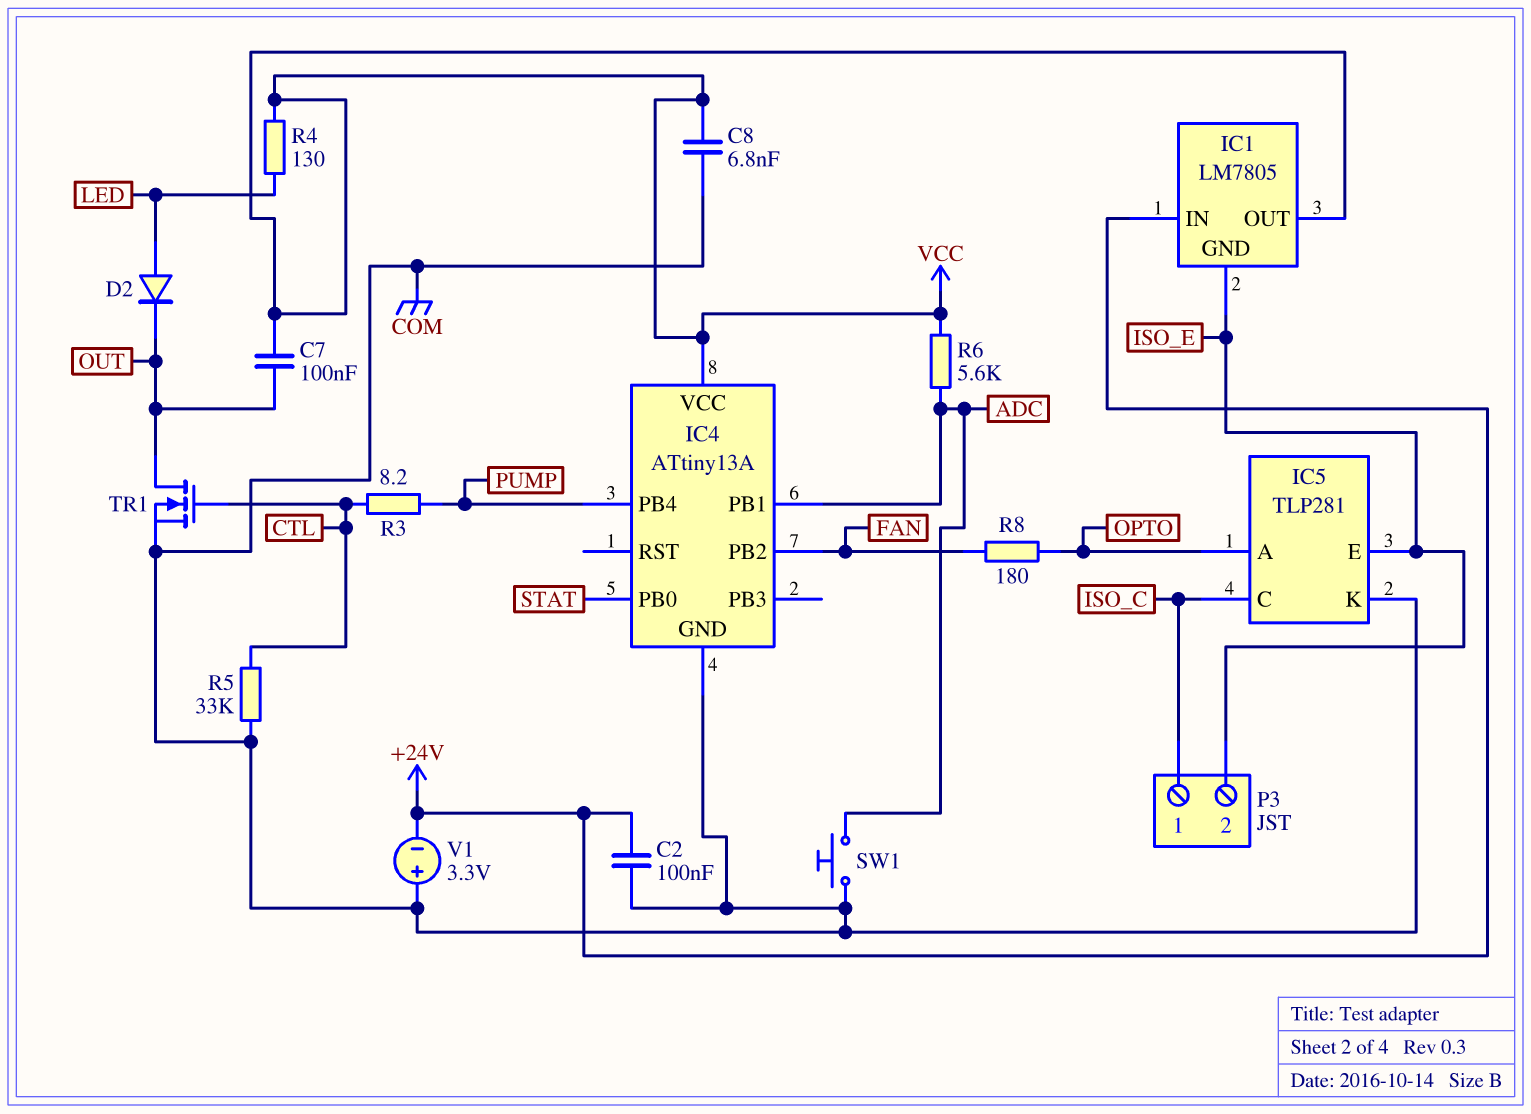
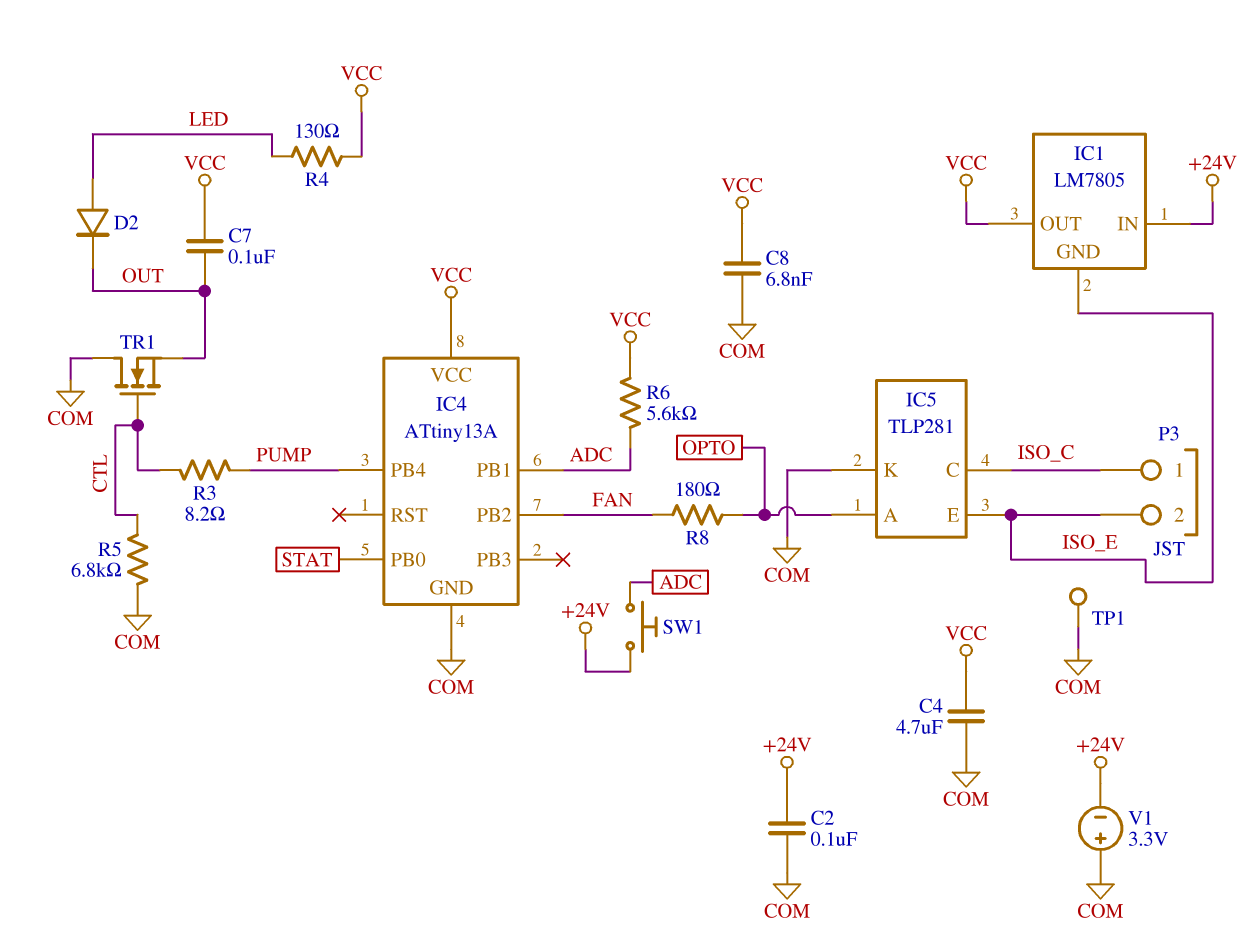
C4: none -> 4.7uF (COM, VCC)
R5: 33k (COM, CTL) -> 6.8k (COM, CTL)
SW1: button (ADC, COM) -> button (+24V, ADC)
TP1: none -> test point (COM)
TR1: NMOS (G CTL, D OUT, S COM) -> NMOS (G CTL, D COM, S OUT)

